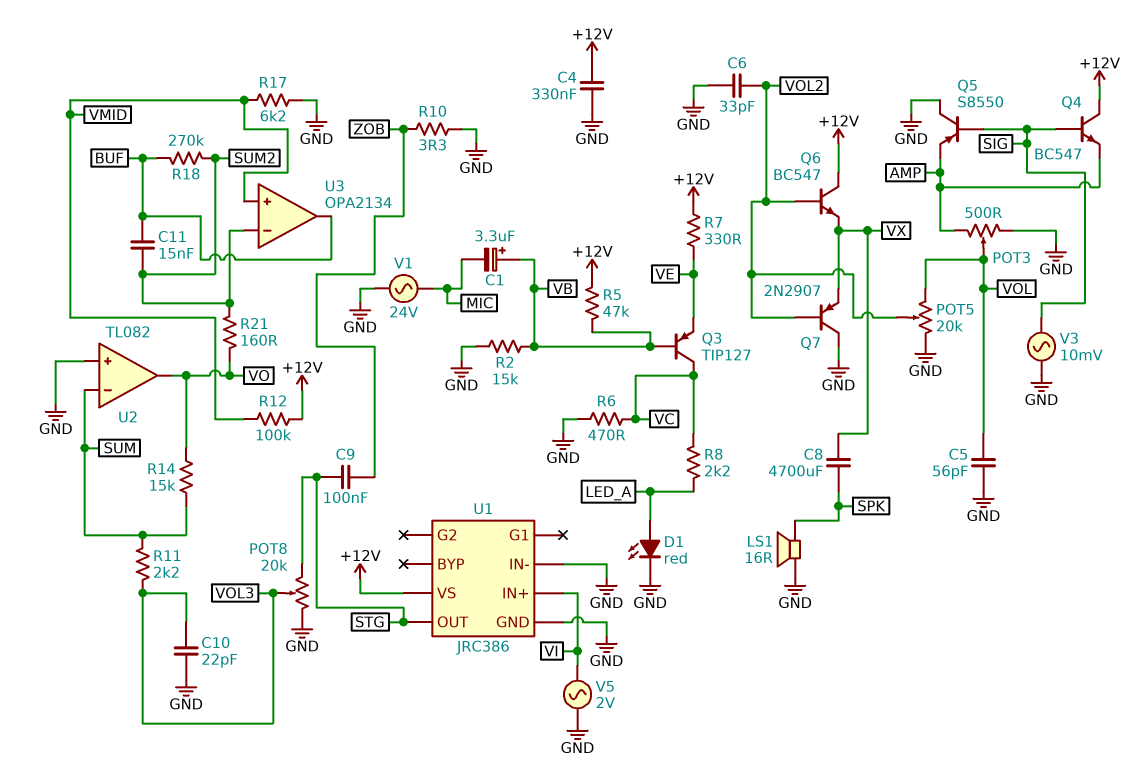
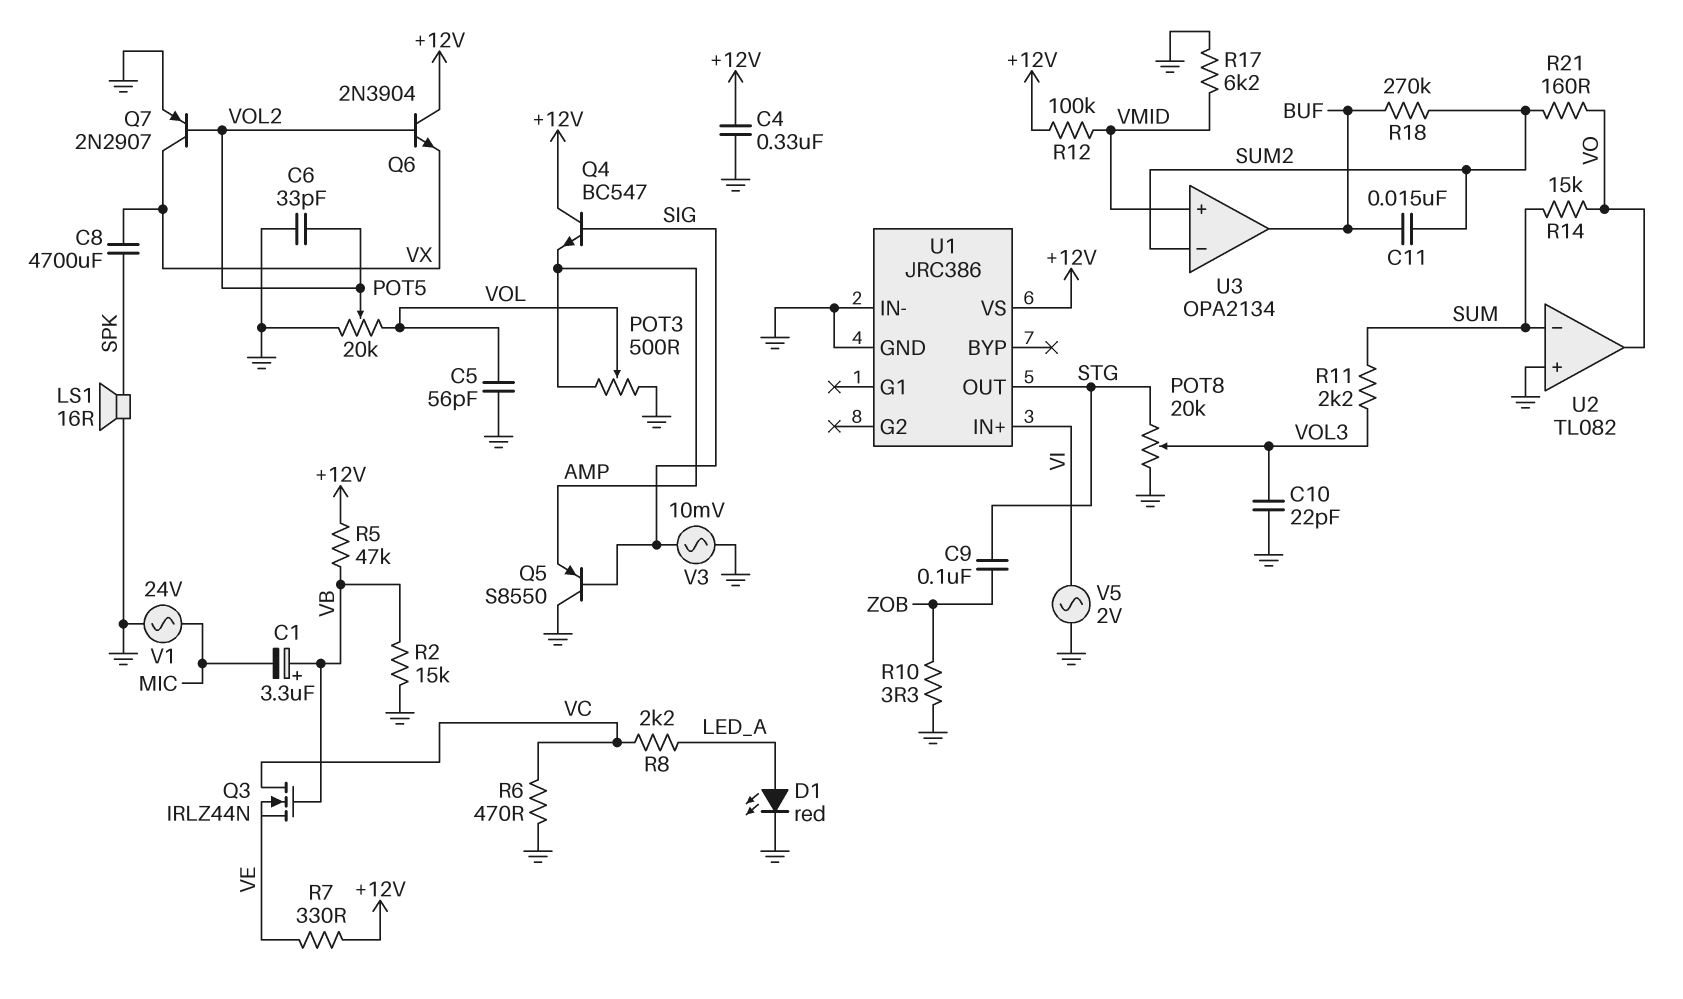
Q3: PNP TIP127 (B VB, C VC, E VE) -> NMOS IRLZ44N (G VB, D VC, S VE)
Q6: NPN BC547 (B VOL2, C +12V, E VX) -> NPN 2N3904 (B VOL2, C +12V, E VX)
Q7: PNP 2N2907 (B VOL2, C GND, E VX) -> PNP 2N2907 (B VOL2, C VX, E GND)

